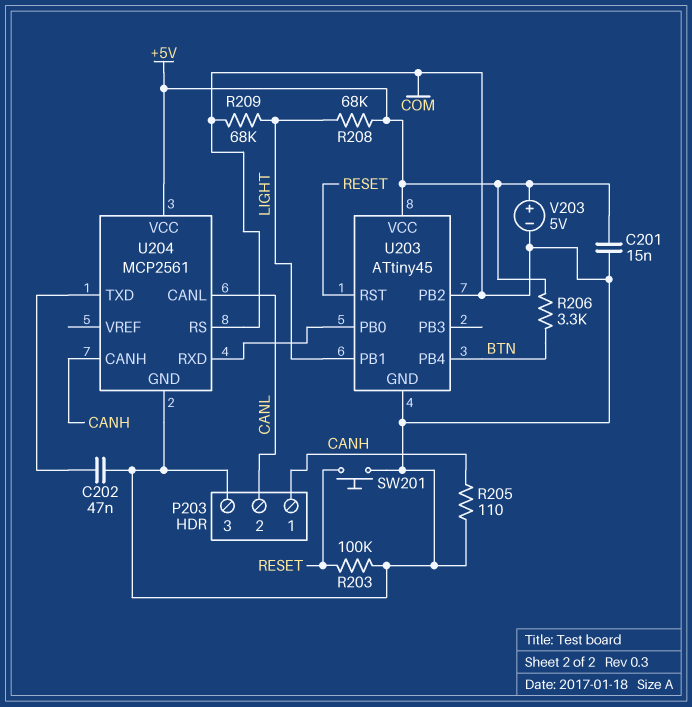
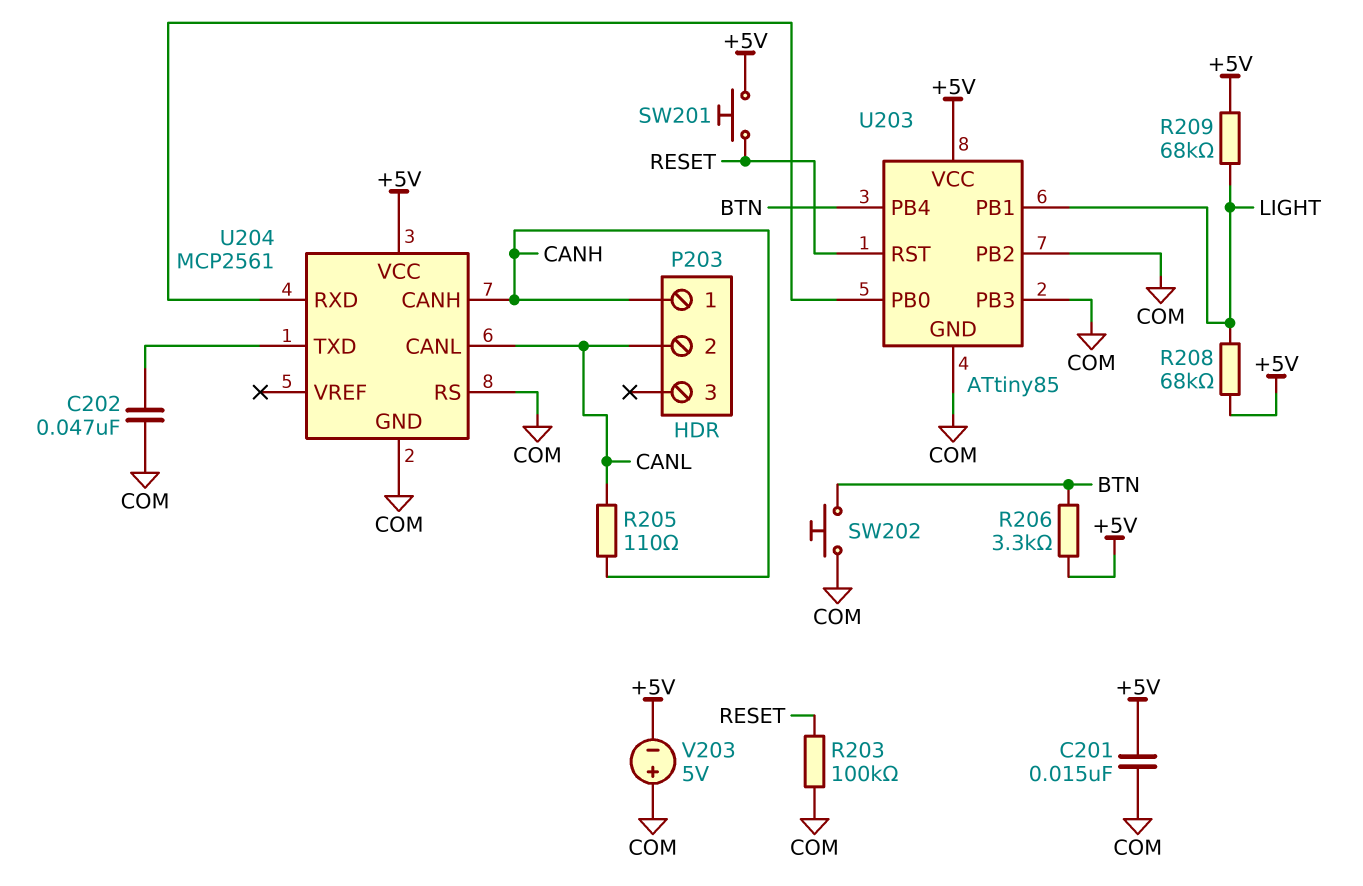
P203 pin 3: COM -> none
R205: 110 (CANH, COM) -> 110 (CANH, CANL)
R209: 68k (COM, LIGHT) -> 68k (+5V, LIGHT)
SW201: button (COM, RESET) -> button (+5V, RESET)
SW202: none -> button (BTN, COM)
U203: ATtiny45 -> ATtiny85
U203 pin PB3: none -> COM
V203: 5V (plus +5V, minus COM) -> 5V (plus COM, minus +5V)

